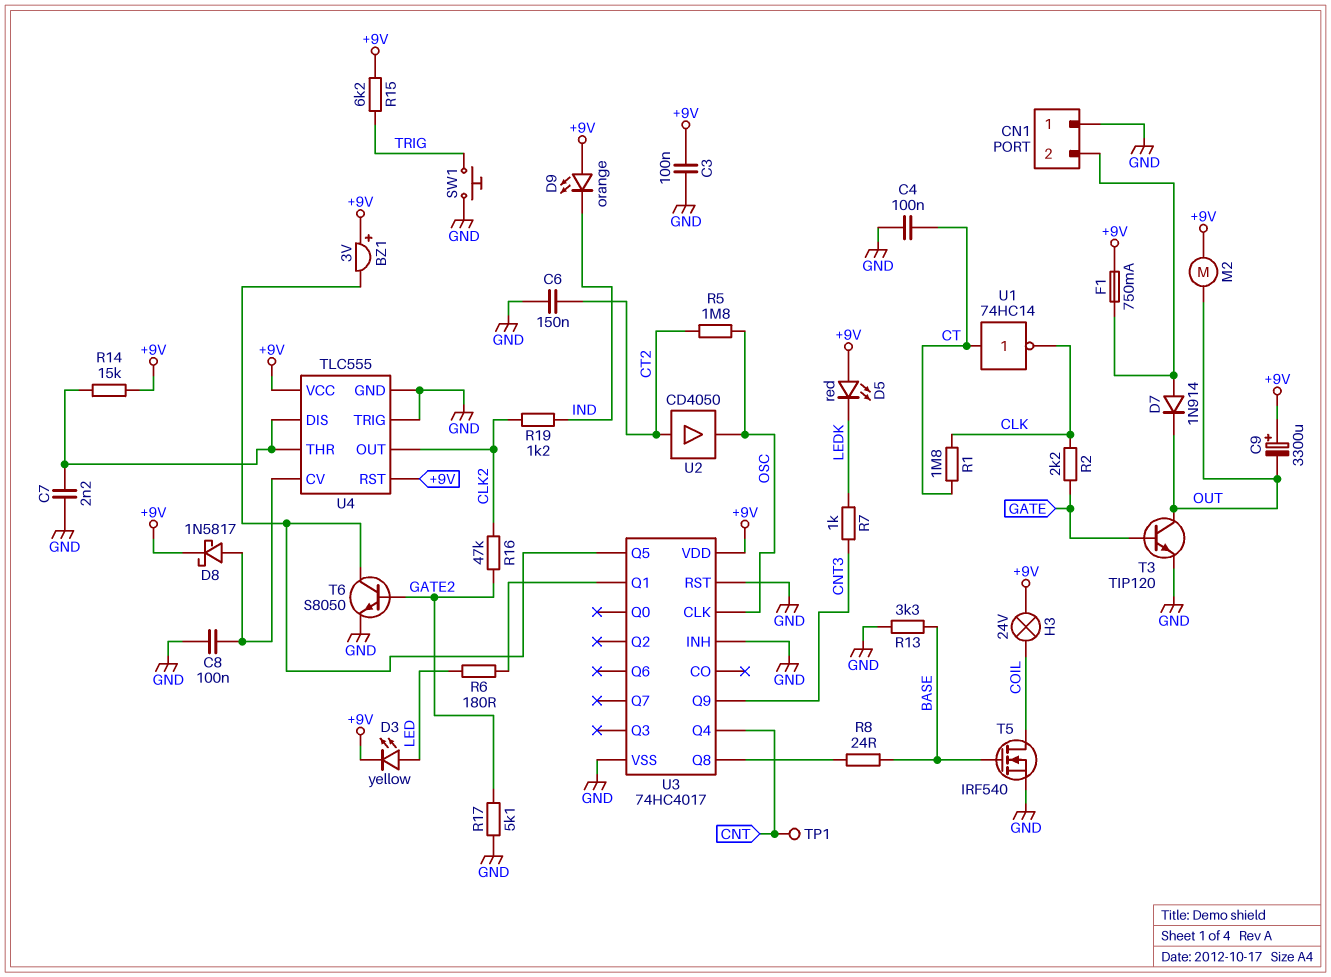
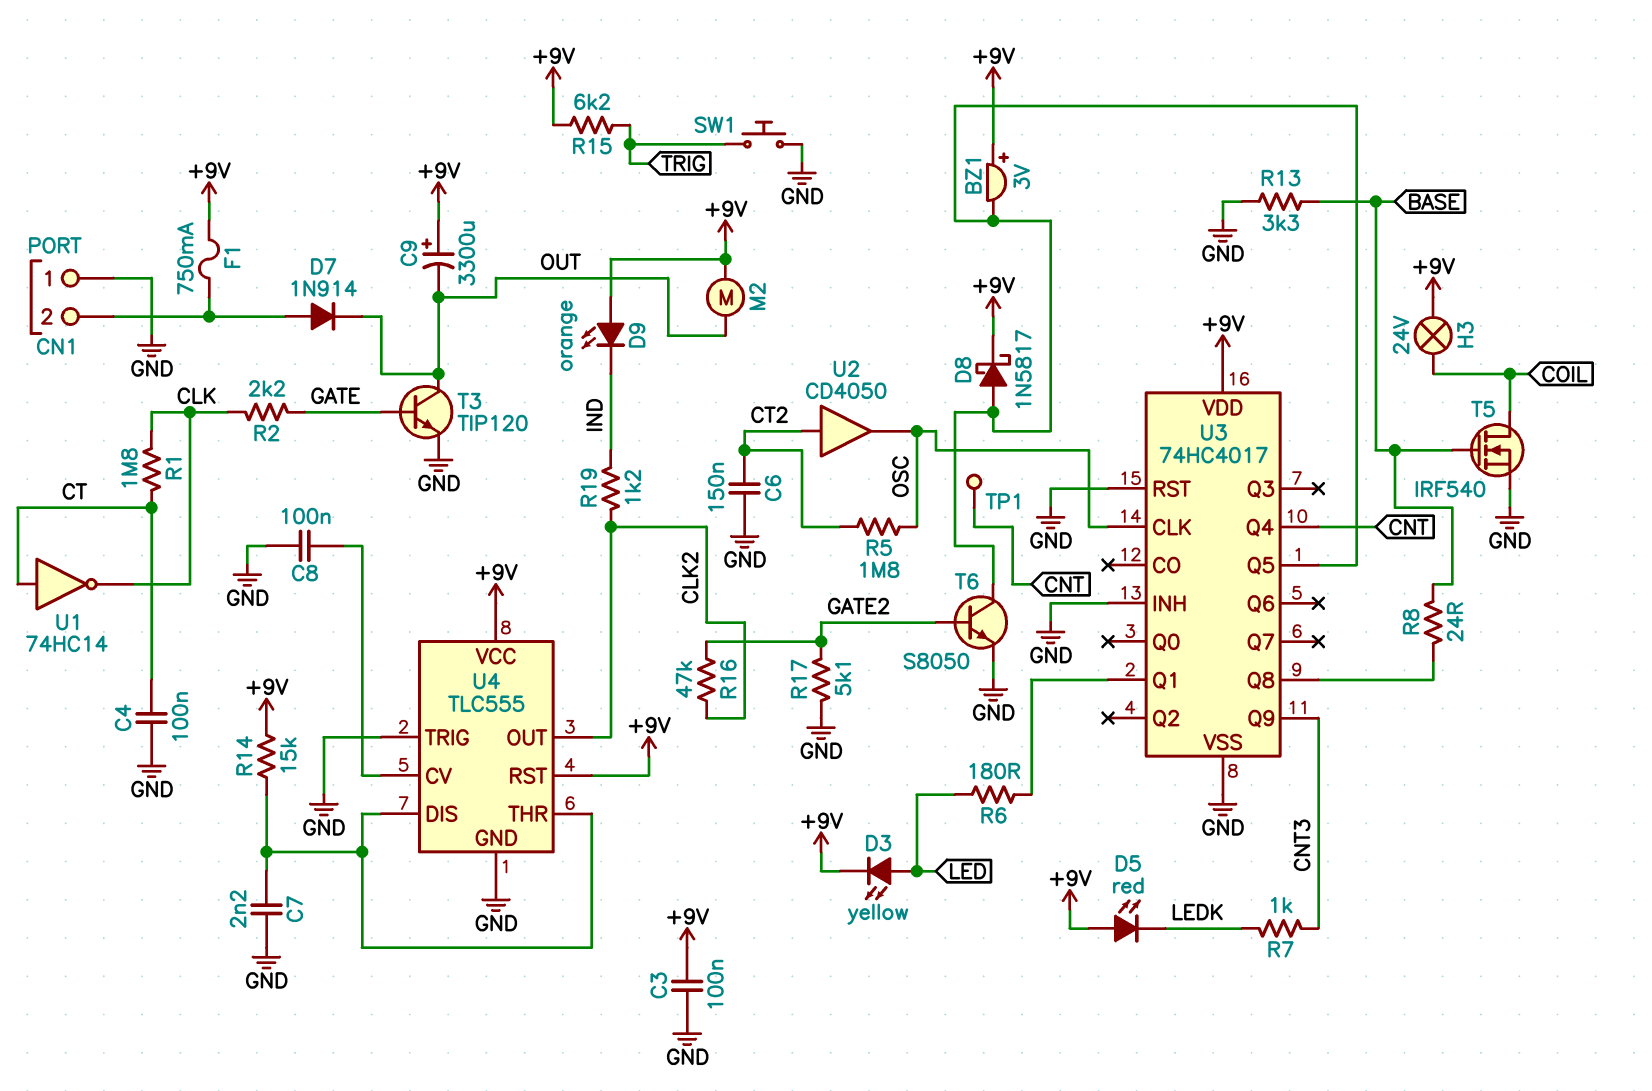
D8: schottky 1N5817 (A U4/CV, K +9V) -> schottky 1N5817 (A U3/Q5, K +9V)

